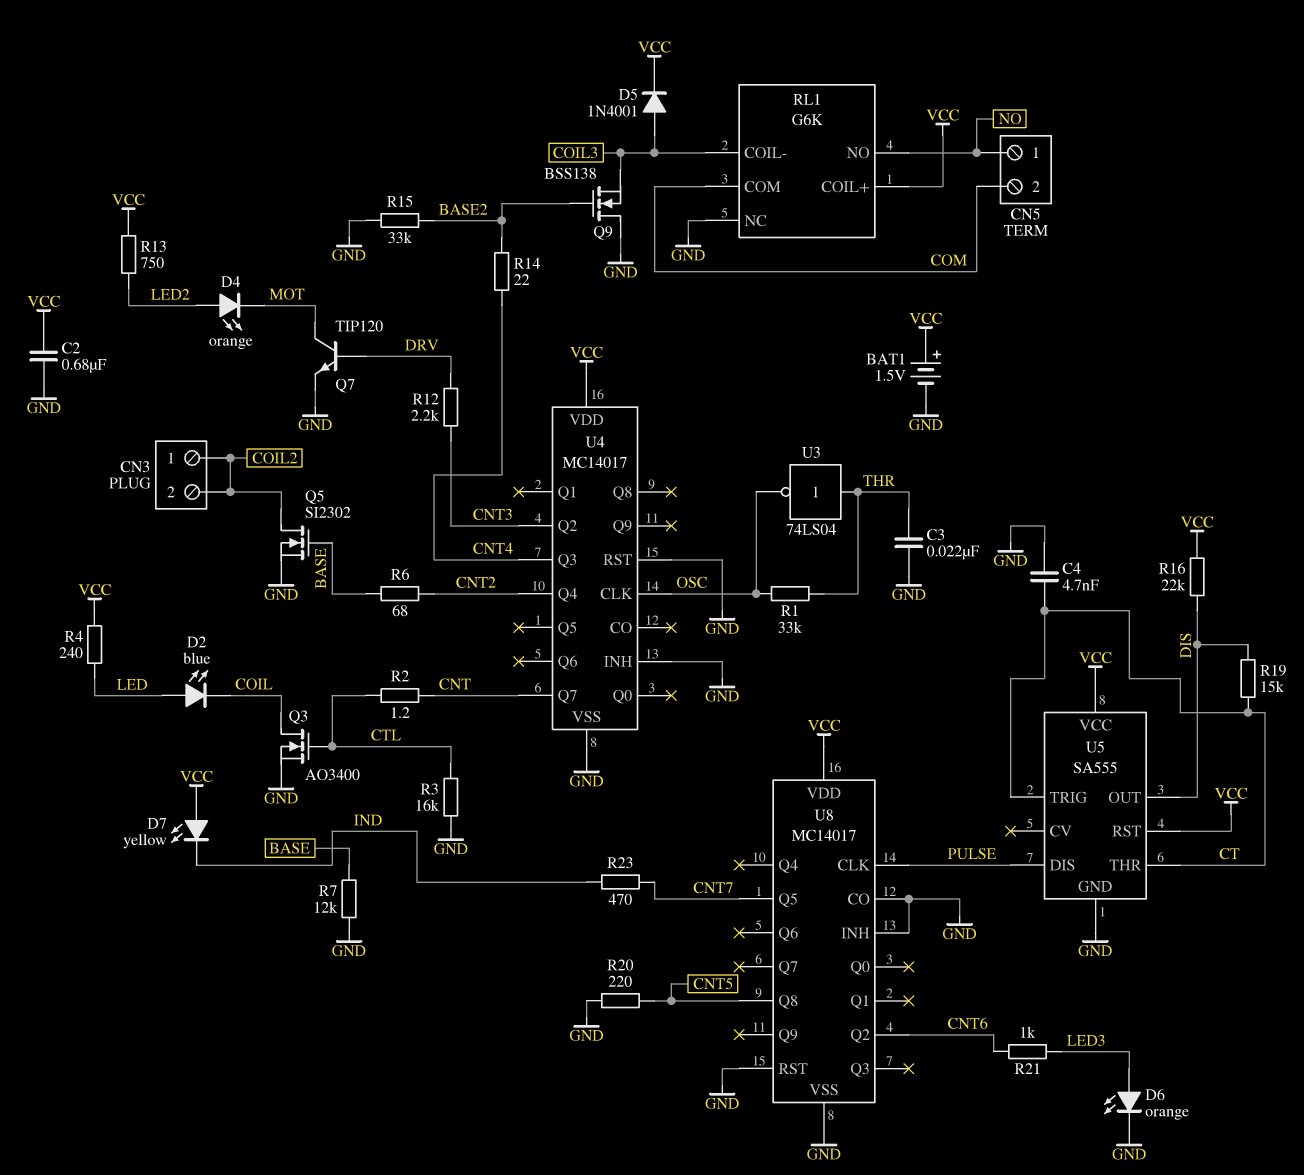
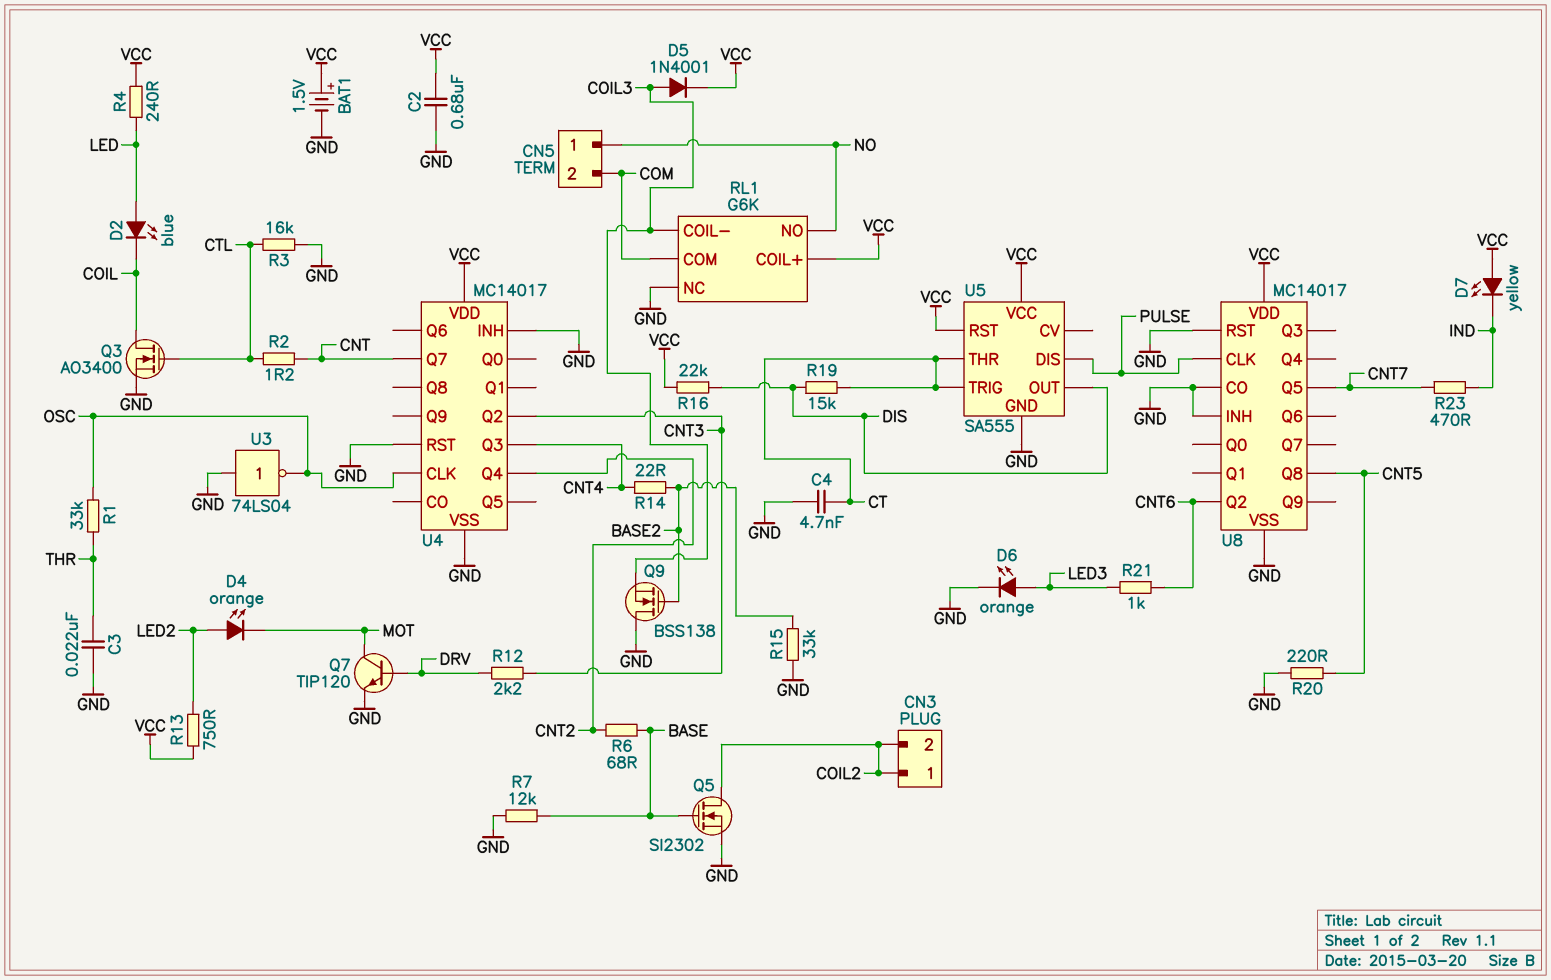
U3: NOT 74LS04 (in THR, out OSC) -> NOT 74LS04 (in GND, out OSC)

